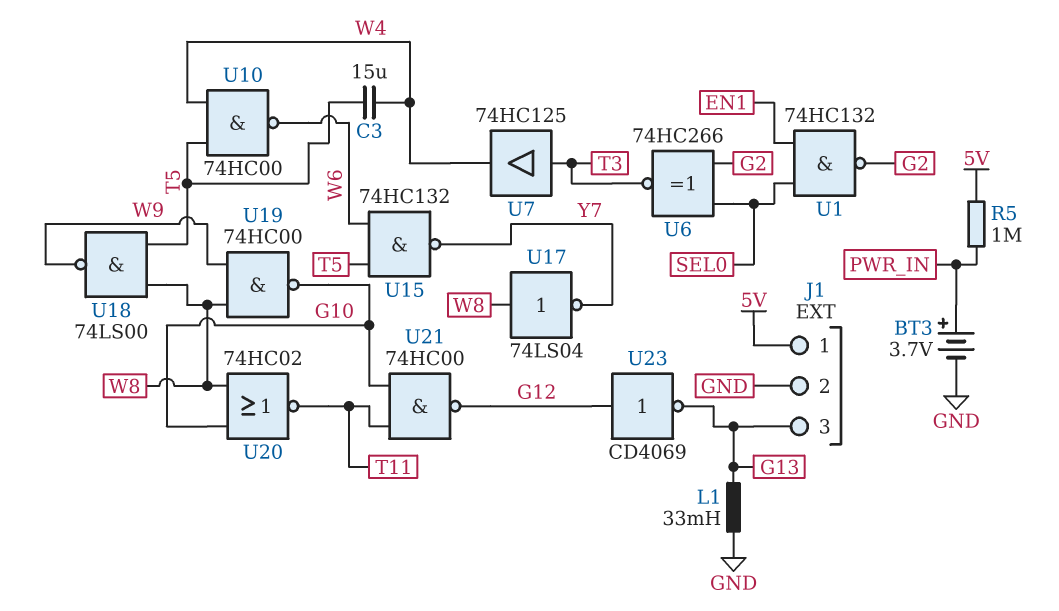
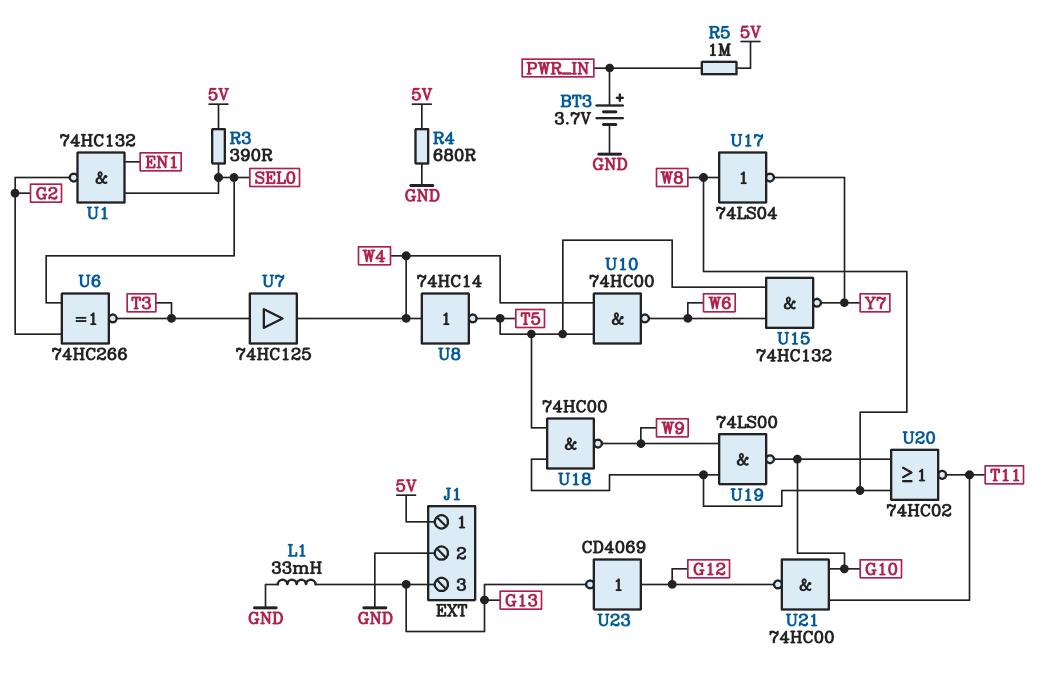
C3: 15uF (T5, W4) -> none
R3: none -> 390 (5V, SEL0)
R4: none -> 680 (5V, GND)
U8: none -> NOT 74HC14 (in W4, out T5)
U18: NAND 74LS00 (in T5, in W8, out W9) -> NAND 74HC00 (in T5, in W8, out W9)
U19: NAND 74HC00 (in W8, in W9, out G10) -> NAND 74LS00 (in W8, in W9, out G10)

